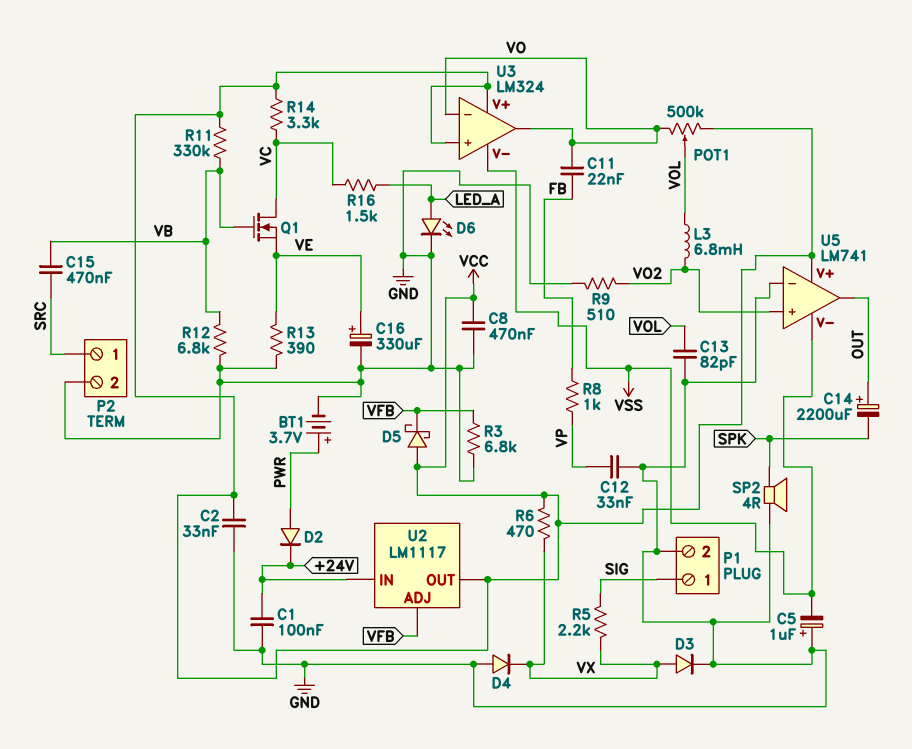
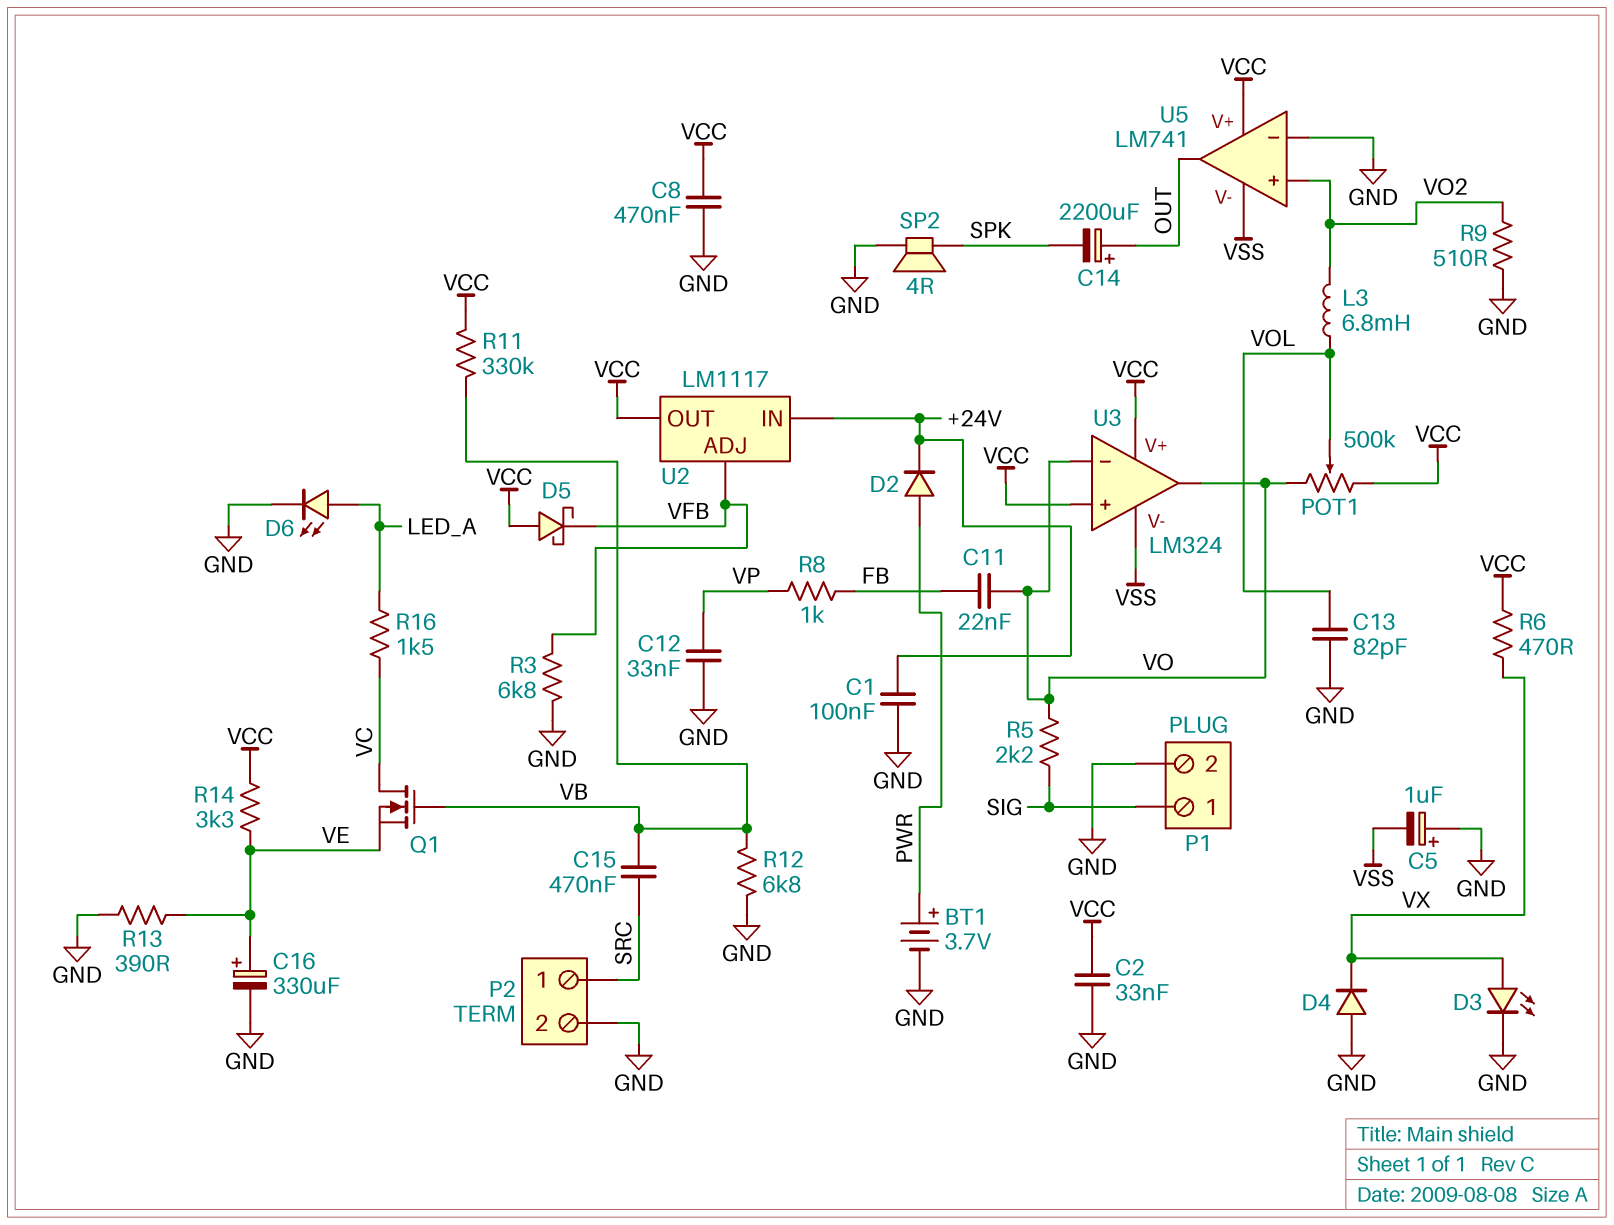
D3: diode (A VX, K GND) -> LED (A VX, K GND)
R5: 2.2k (SIG, VX) -> 2.2k (SIG, VO)
R14: 3.3k (VC, VCC) -> 3.3k (VCC, VE)

